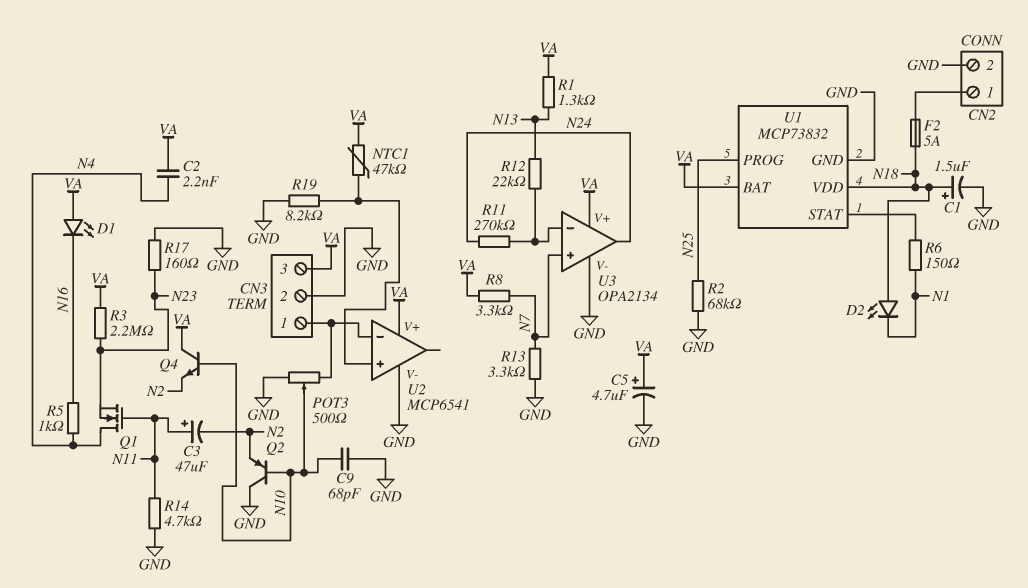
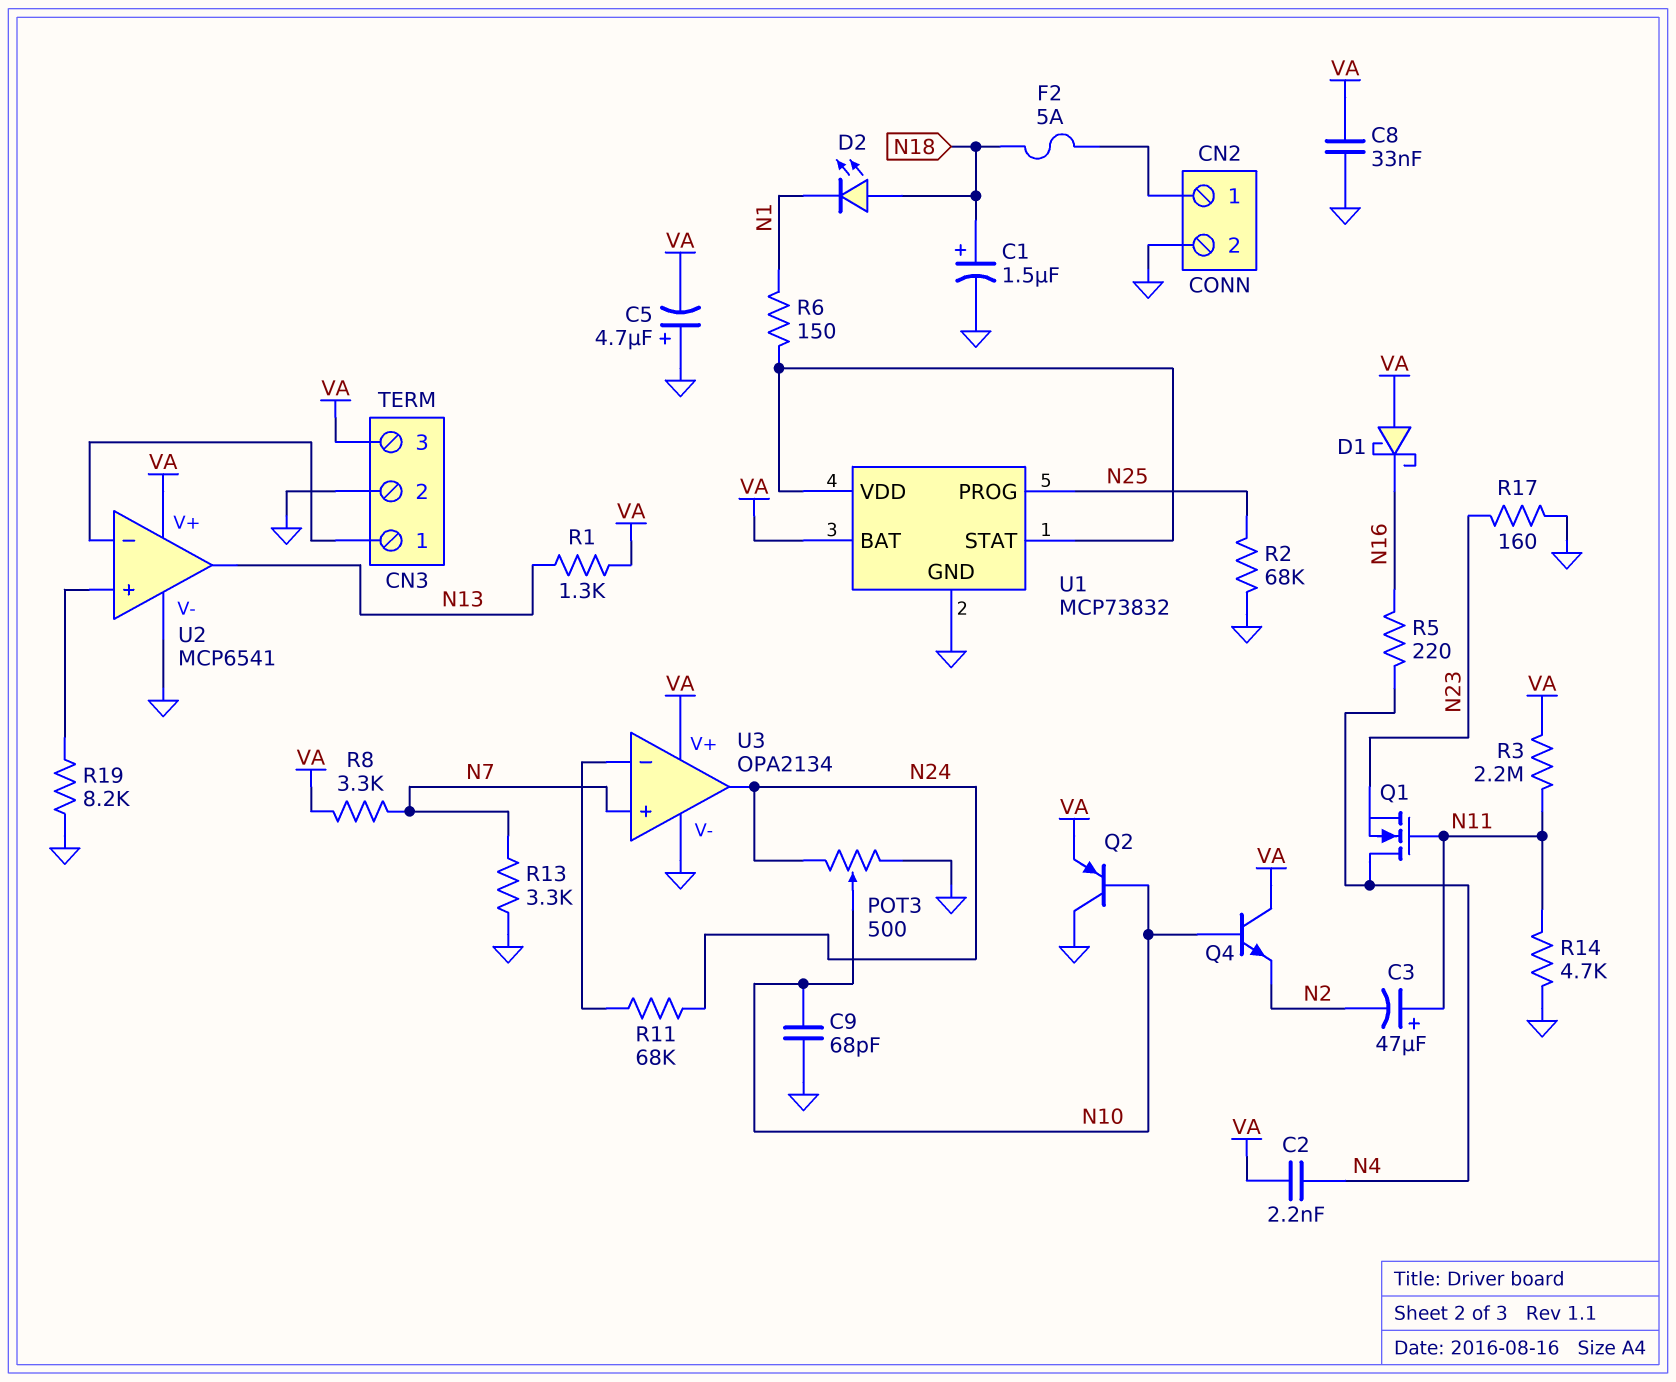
C5: 4.7uF (plus VA, minus GND) -> 4.7uF (plus GND, minus VA)
C8: none -> 33nF (GND, VA)
D1: LED (A VA, K N16) -> schottky (A VA, K N16)
NTC1: 47k (U2/in+, VA) -> none
POT3: 500 (CN3/1, GND, wiper N10) -> 500 (GND, N24, wiper N10)
Q2: PNP (B N10, C GND, E N2) -> PNP (B N10, C GND, E VA)
R3: 2.2M (N23, VA) -> 2.2M (N11, VA)
R5: 1k (N4, N16) -> 220 (N4, N16)
R11: 270k (N24, U3/in-) -> 68k (N24, U3/in-)
R12: 22k (N13, U3/in-) -> none
U1 pin VDD: N18 -> U1/STAT
U2 pin out: none -> N13

